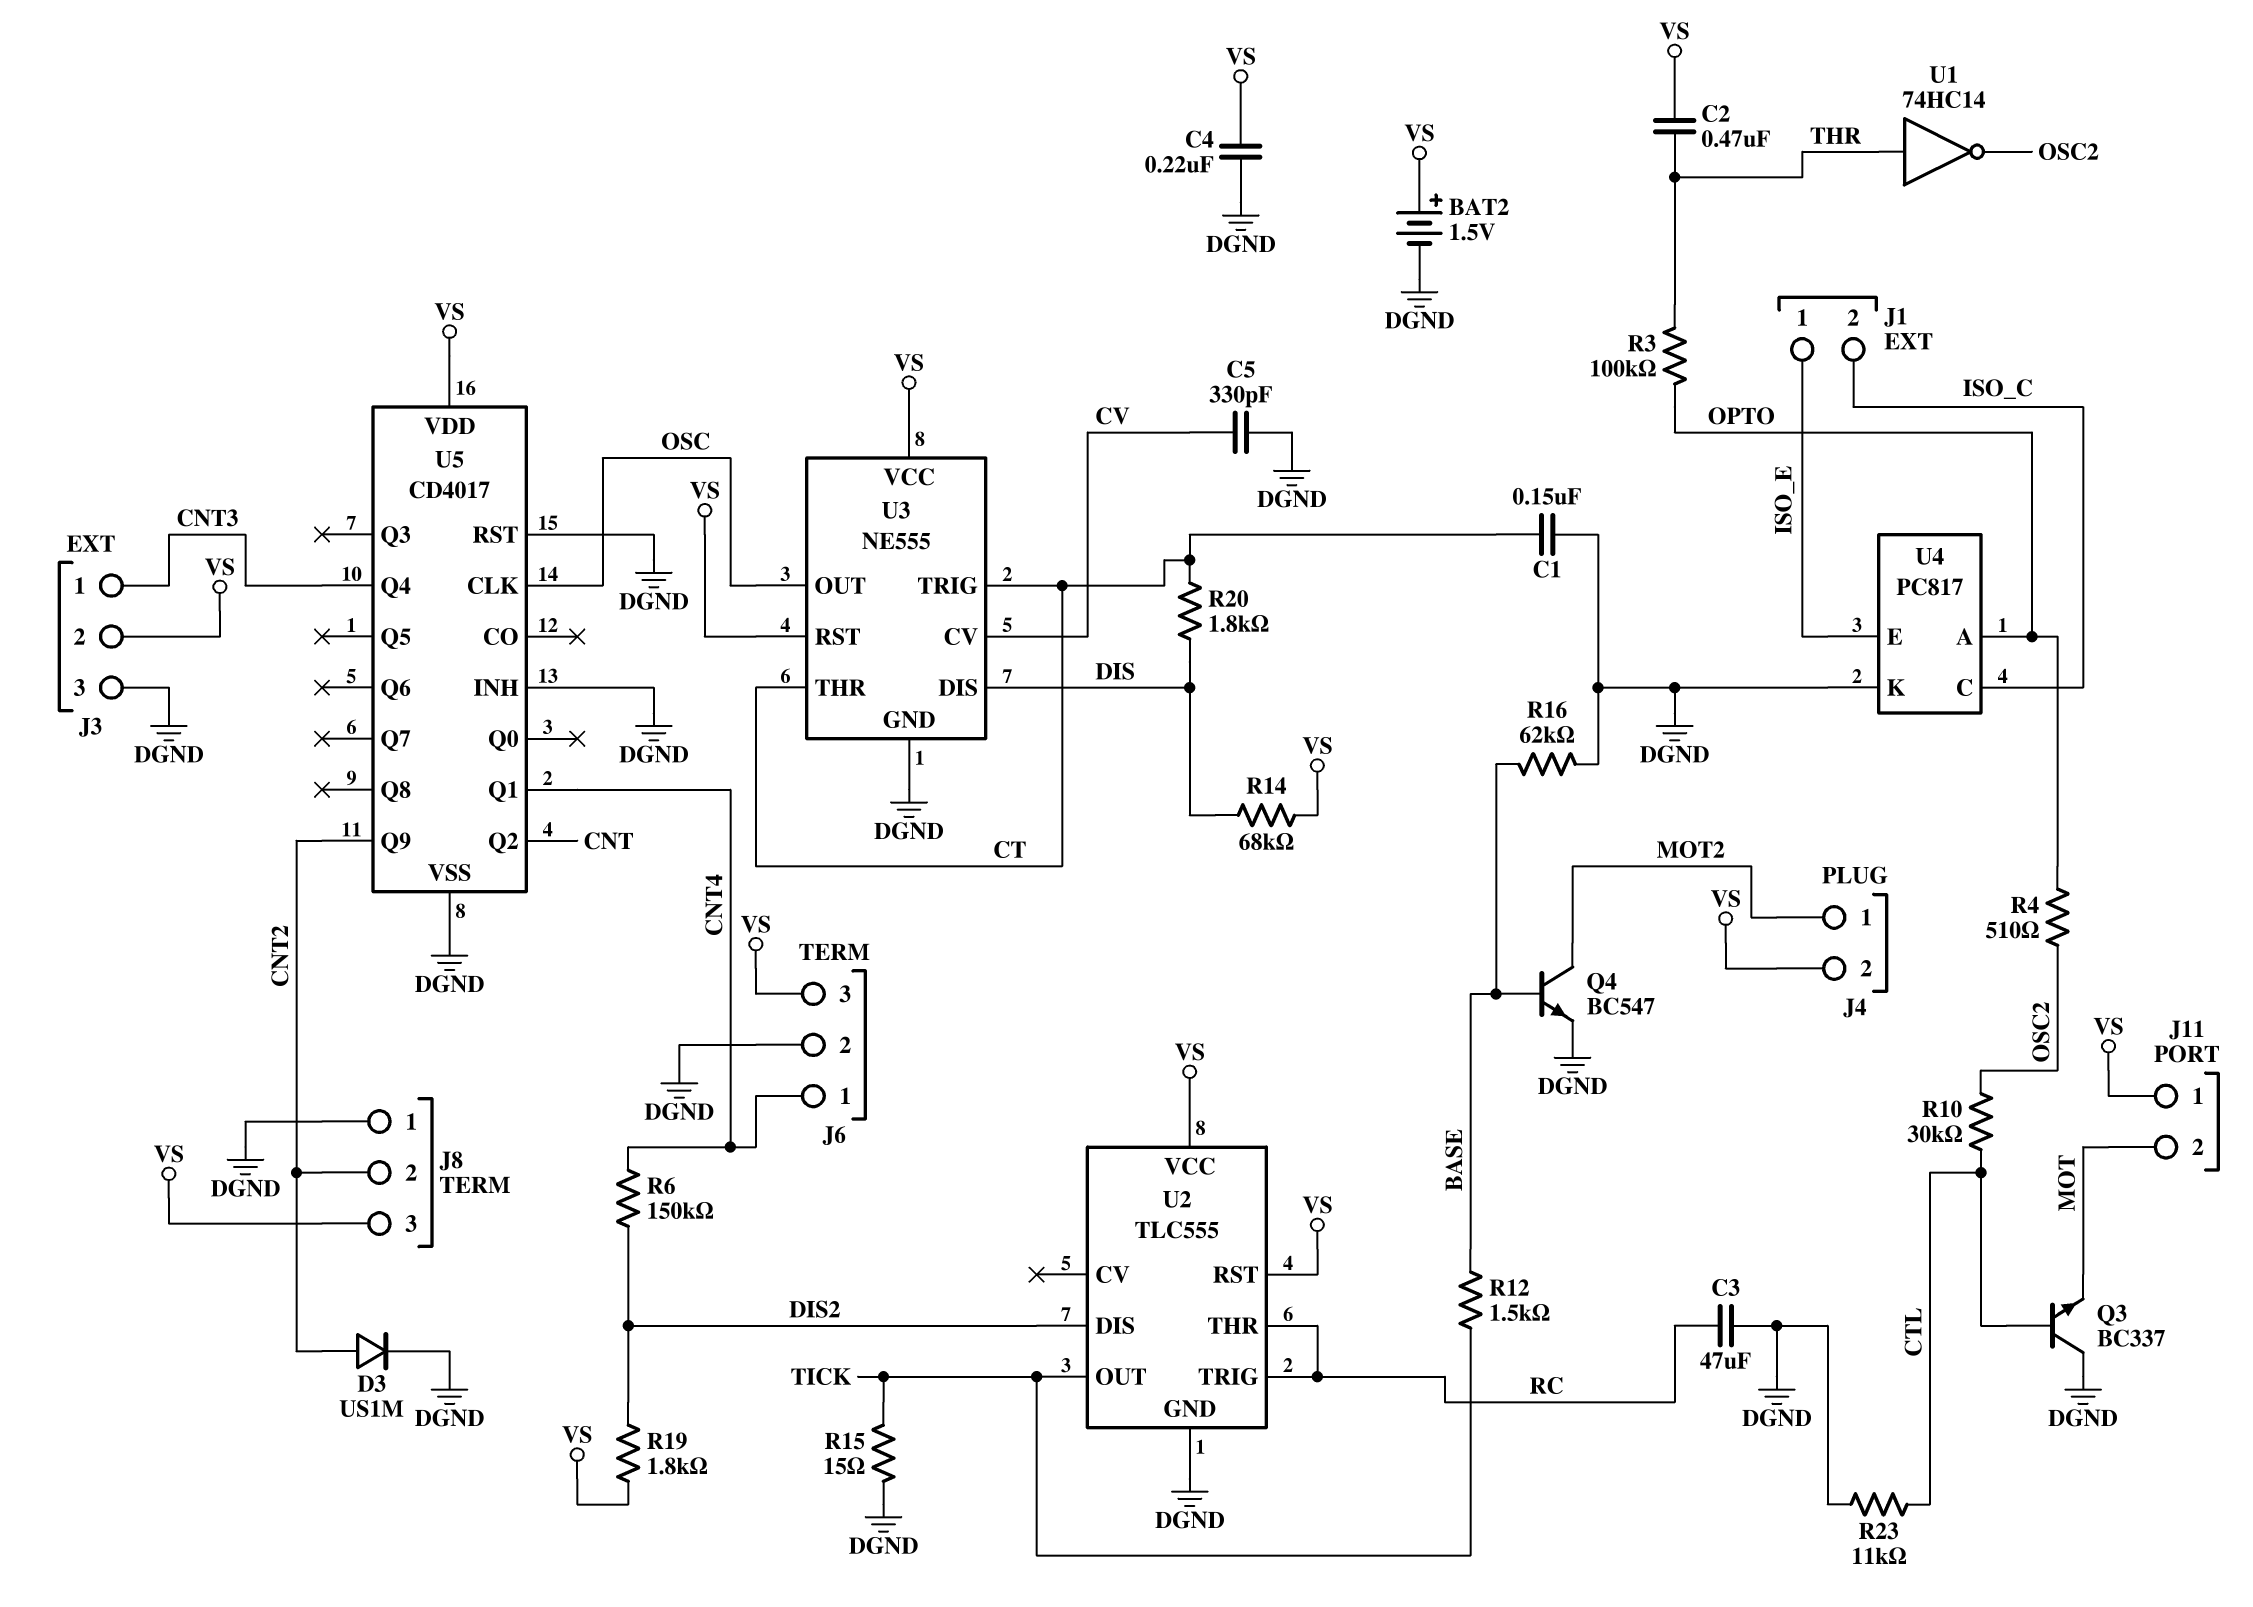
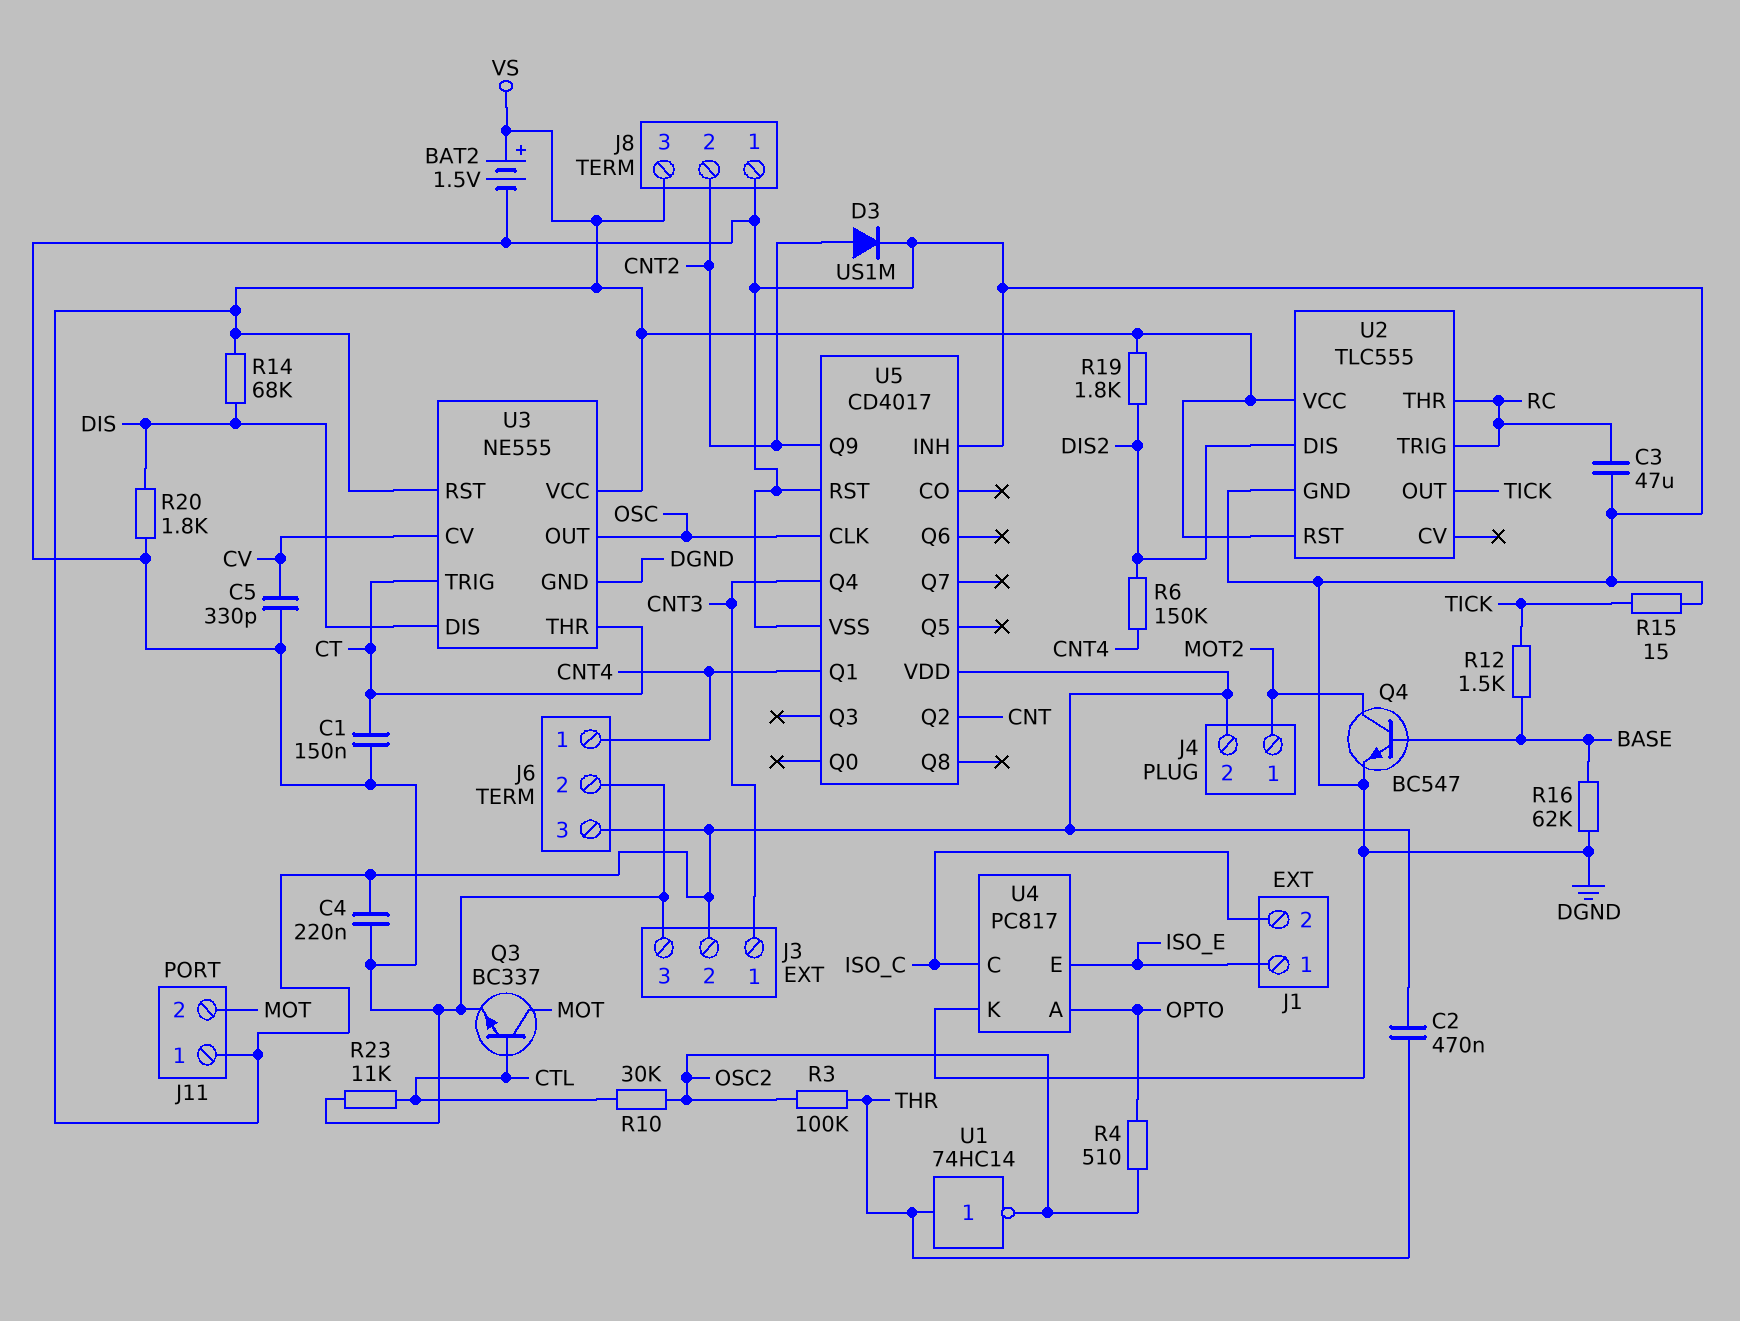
Q3: NPN BC337 (B CTL, C DGND, E MOT) -> NPN BC337 (B CTL, C MOT, E DGND)
R3: 100k (OPTO, THR) -> 100k (OSC2, THR)
R20: 1.8k (CT, DIS) -> 1.8k (DGND, DIS)

